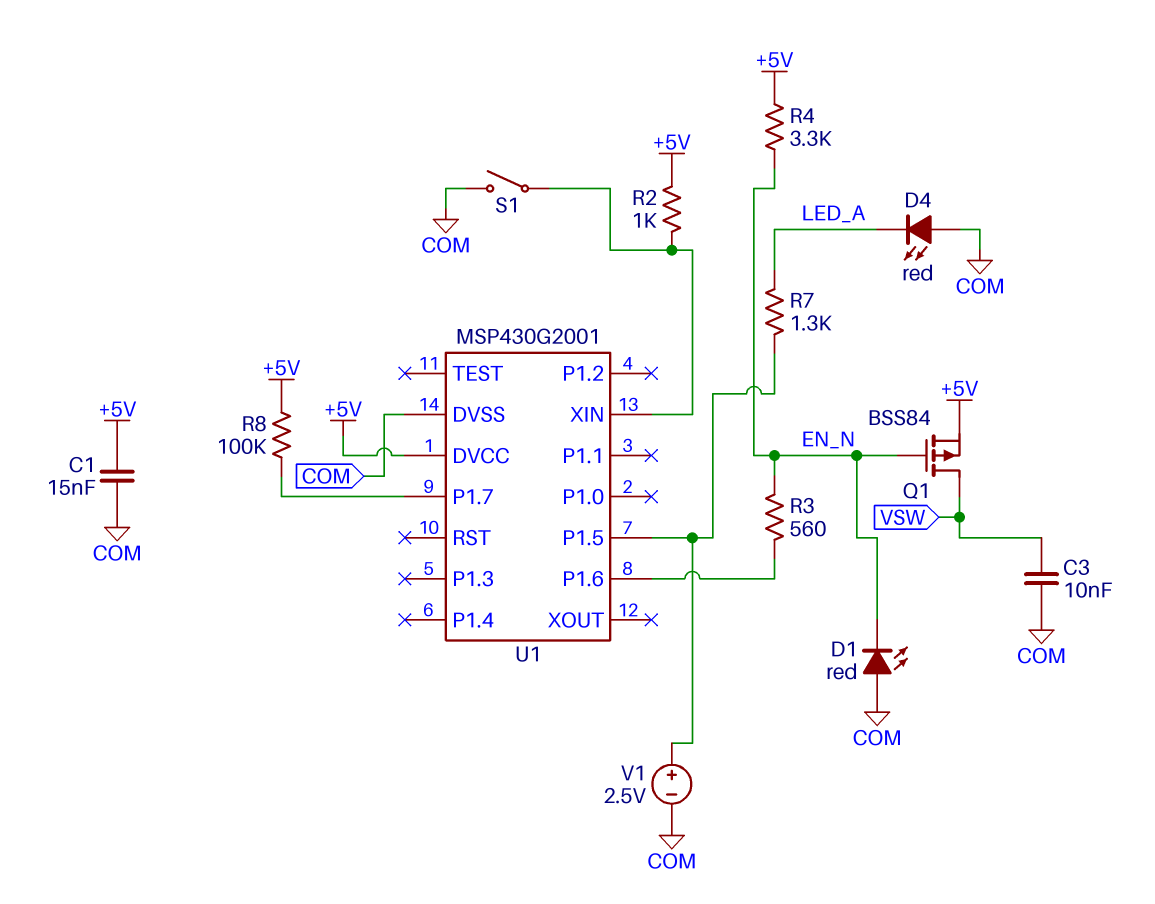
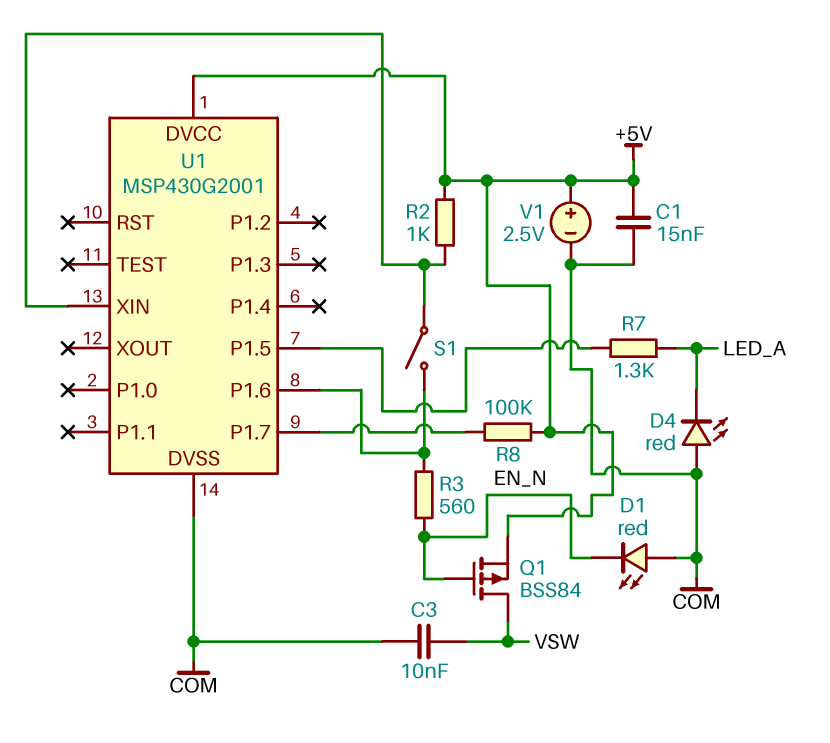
R4: 3.3k (+5V, EN_N) -> none
S1: switch (COM, U1/XIN) -> switch (U1/P1.6, U1/XIN)
V1: 2.5V (plus U1/P1.5, minus COM) -> 2.5V (plus +5V, minus COM)

